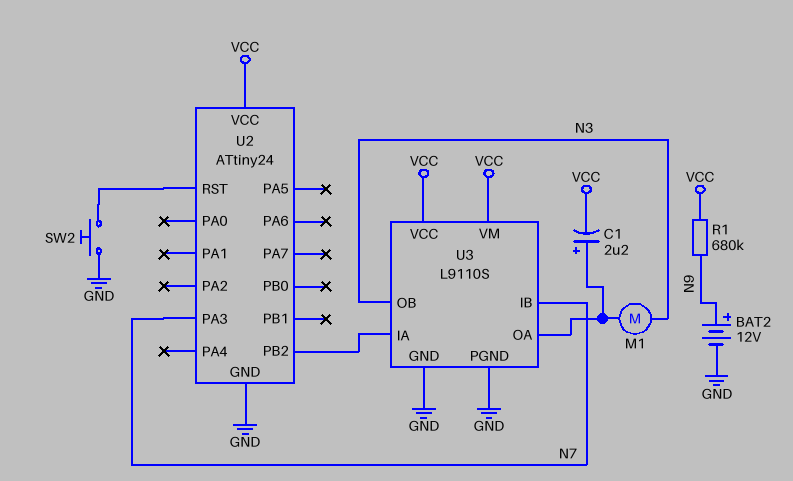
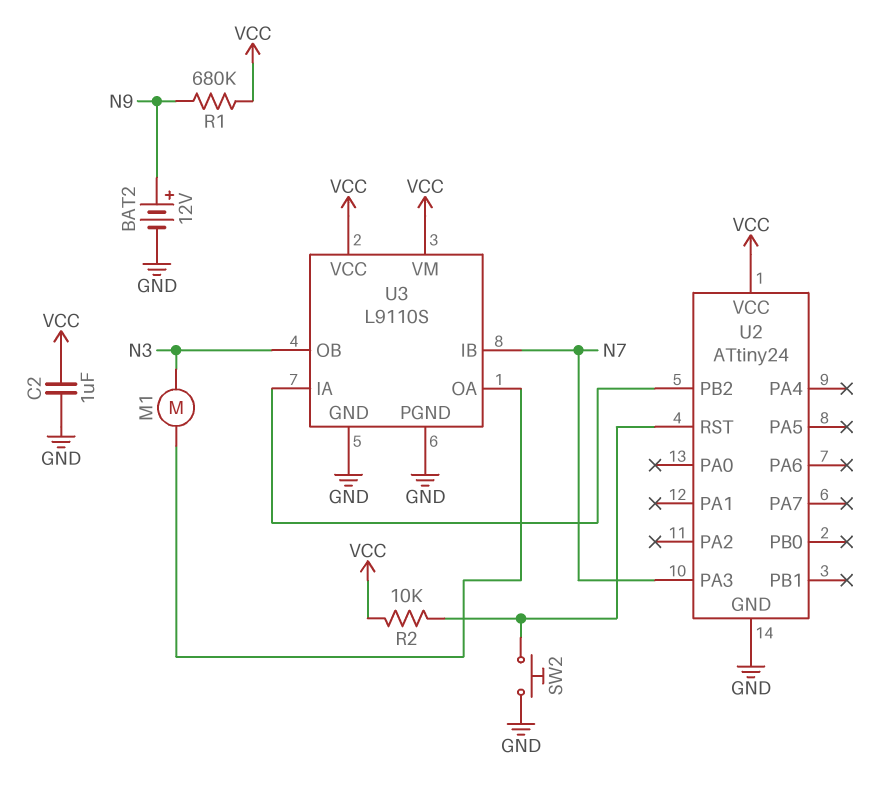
C1: 2.2uF (plus U3/OA, minus VCC) -> none
C2: none -> 1uF (GND, VCC)
R2: none -> 10k (U2/RST, VCC)

